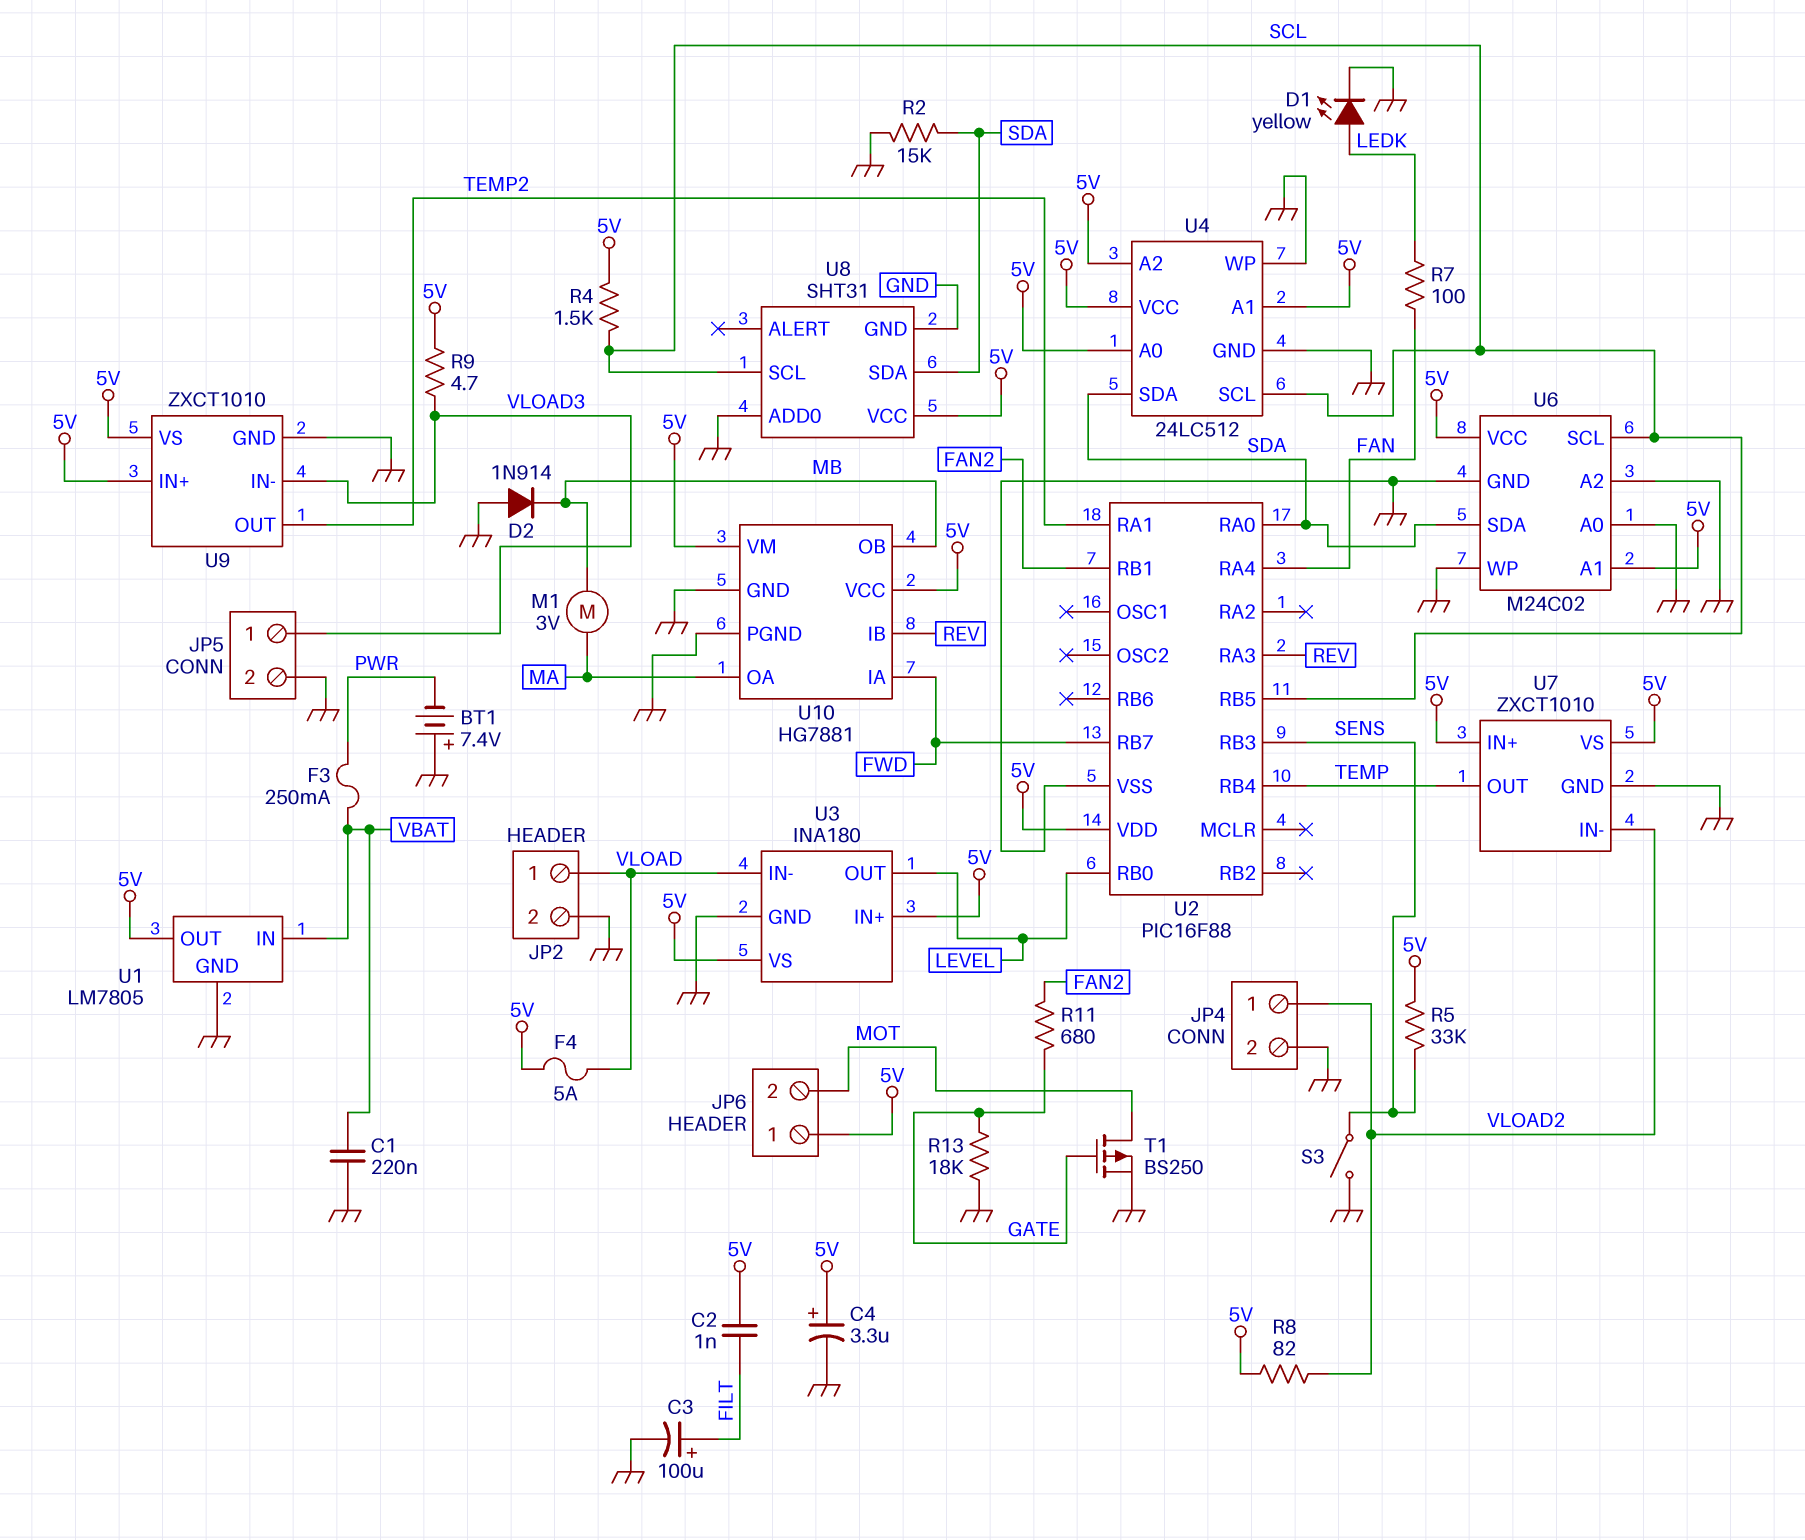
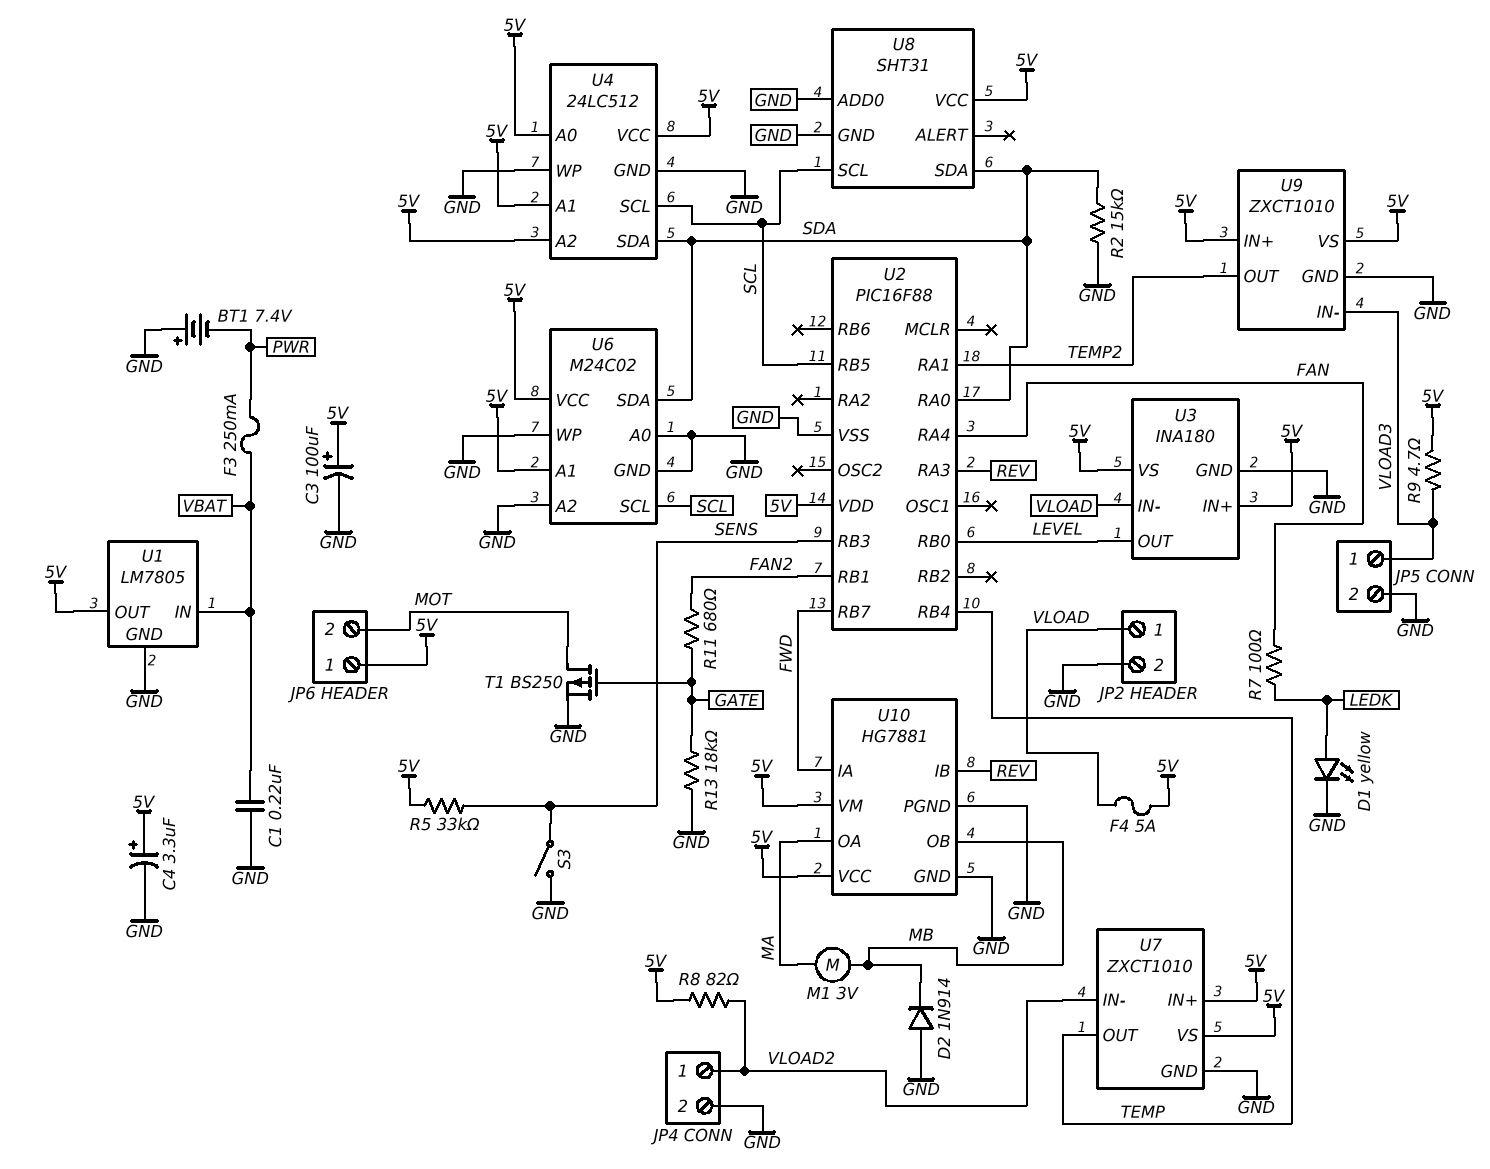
C2: 1nF (5V, FILT) -> none
C3: 100uF (plus FILT, minus GND) -> 100uF (plus 5V, minus GND)
R4: 1.5k (5V, SCL) -> none

